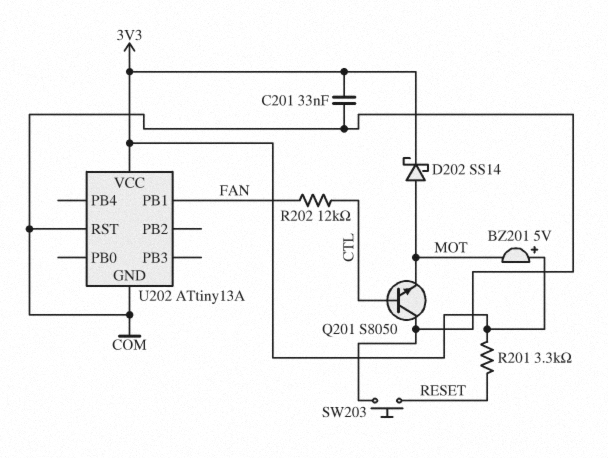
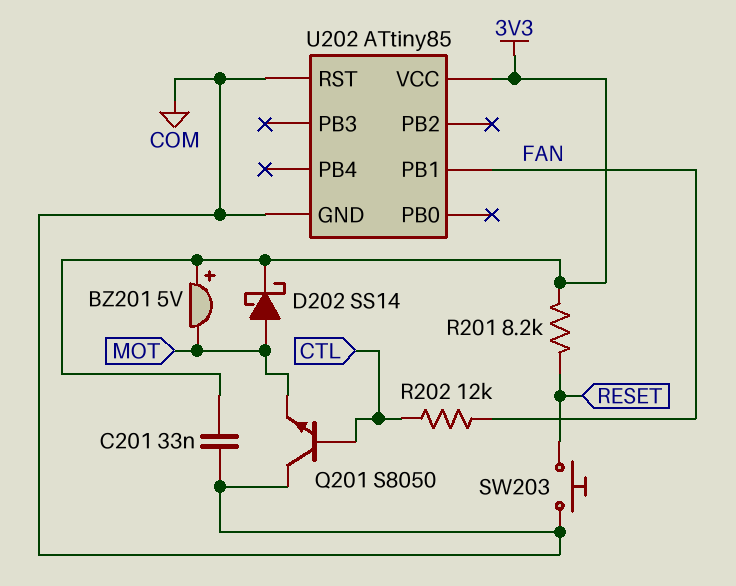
R201: 3.3k (3V3, RESET) -> 8.2k (3V3, RESET)
U202: ATtiny13A -> ATtiny85

